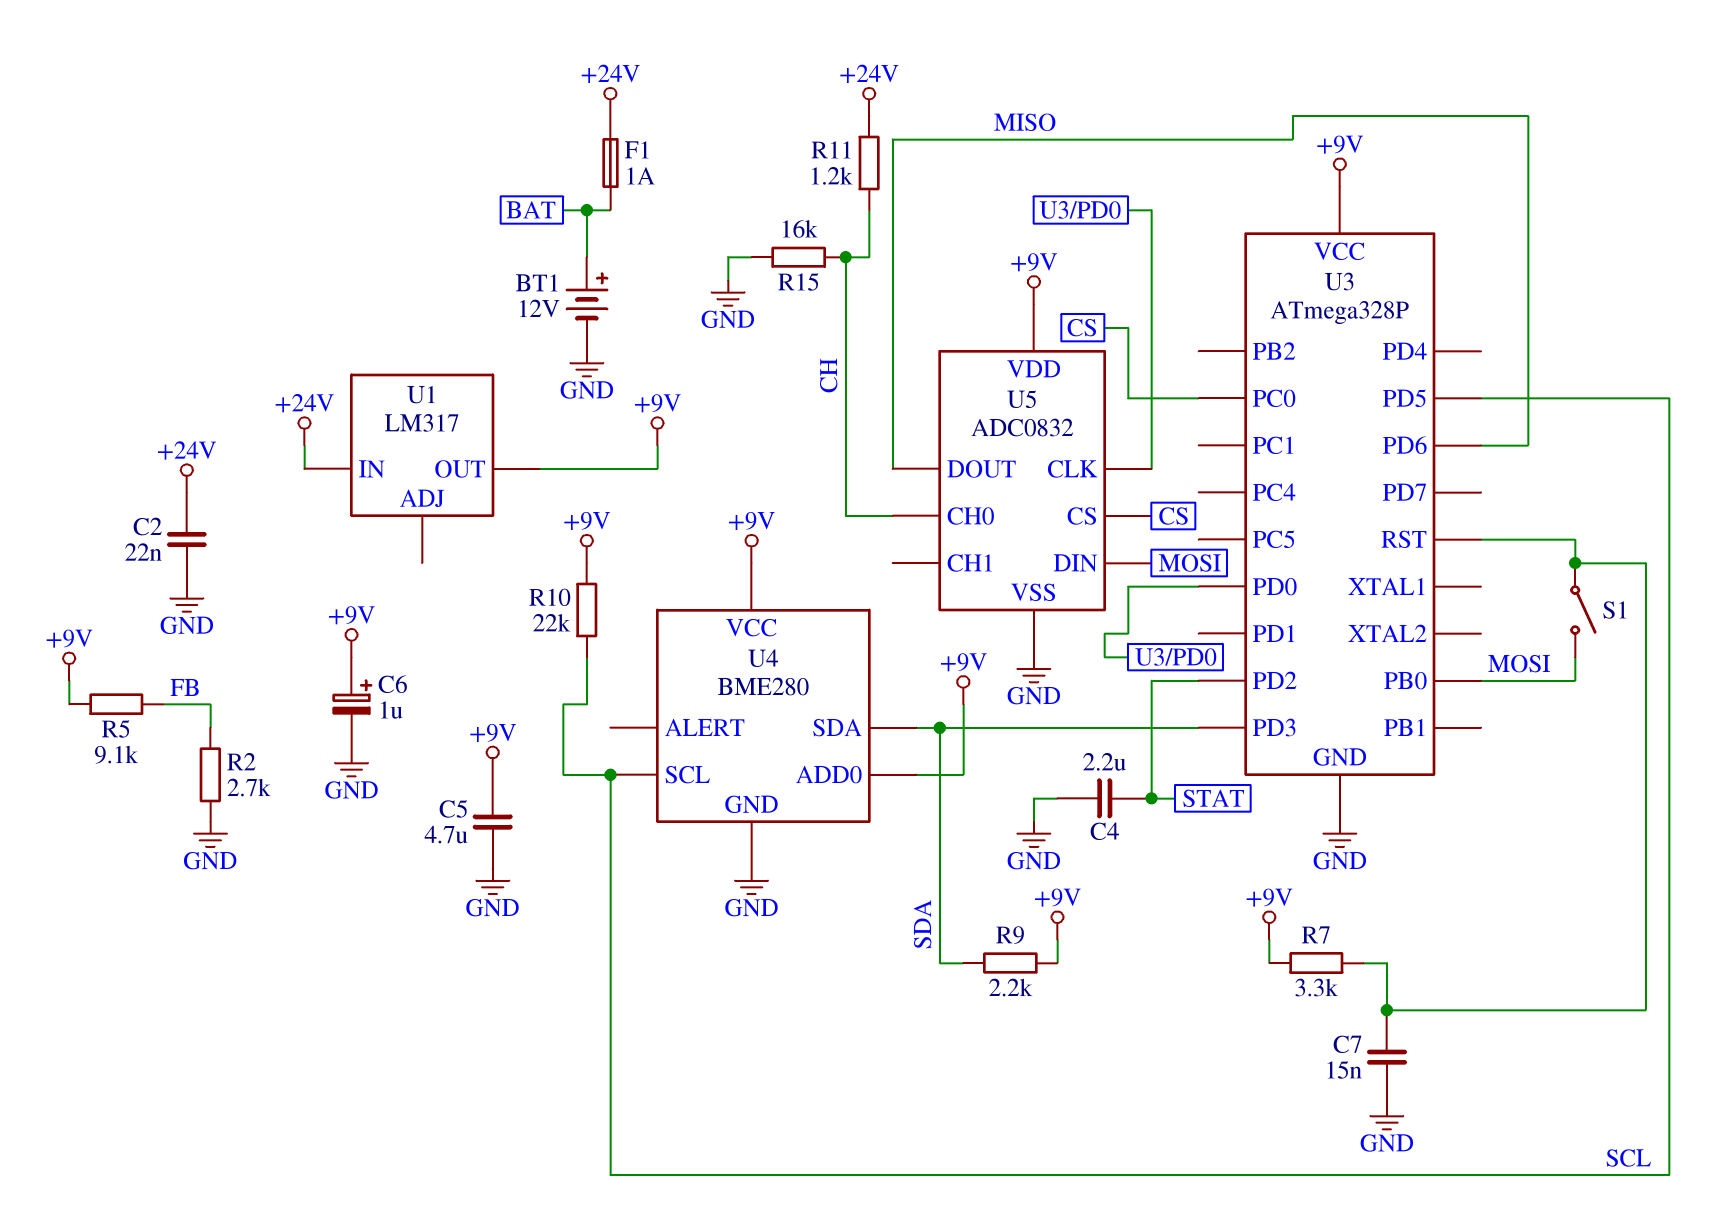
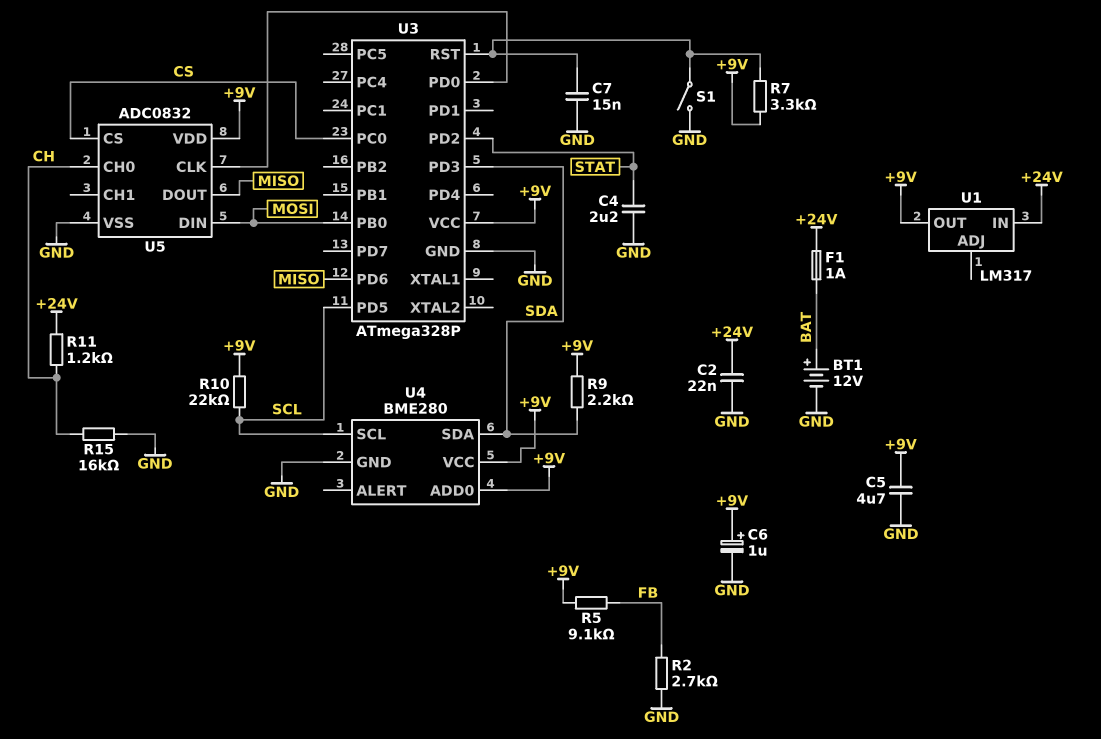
S1: switch (MOSI, U3/RST) -> switch (GND, U3/RST)

